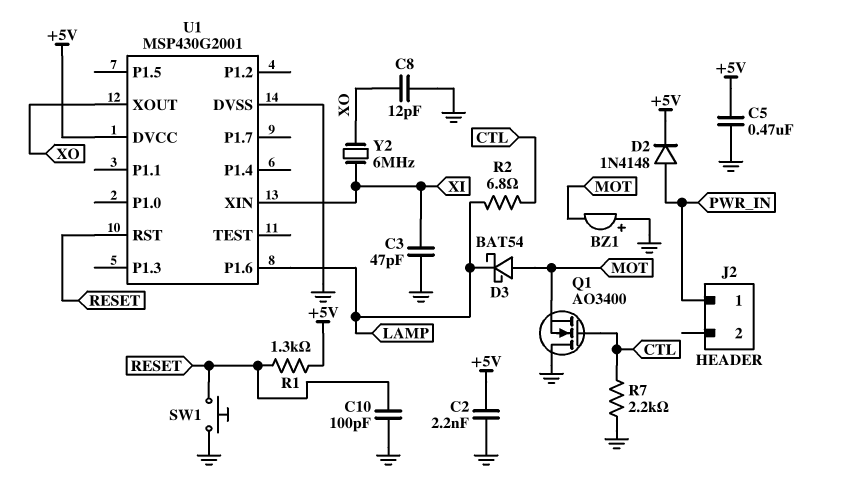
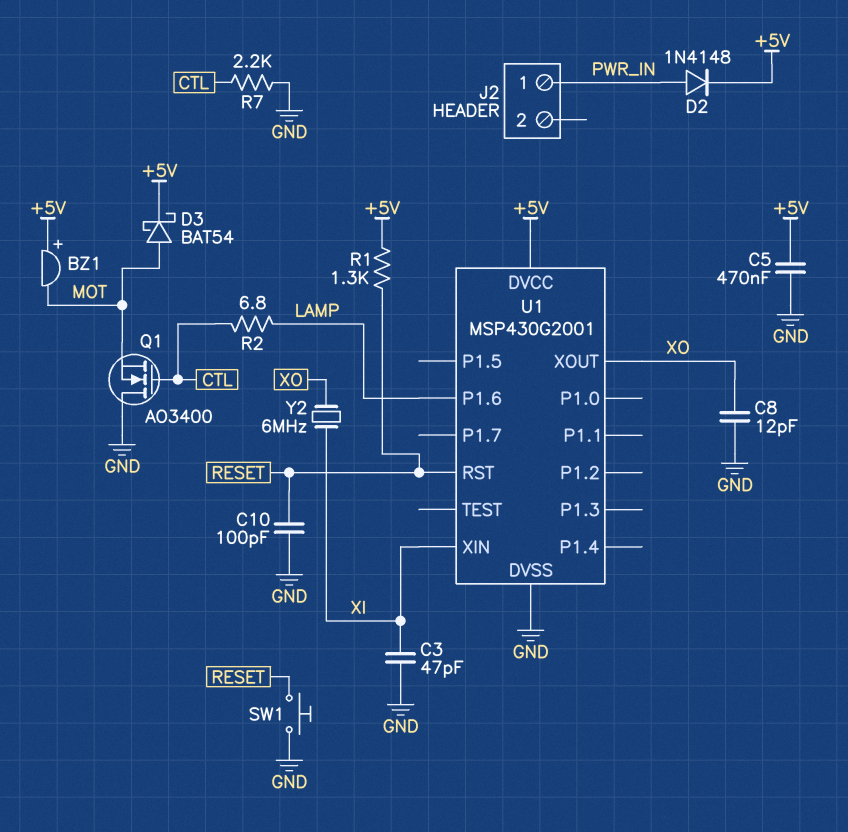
BZ1: buzzer (plus GND, minus MOT) -> buzzer (plus +5V, minus MOT)
C2: 2.2nF (+5V, GND) -> none
D3: schottky BAT54 (A MOT, K LAMP) -> schottky BAT54 (A MOT, K +5V)

